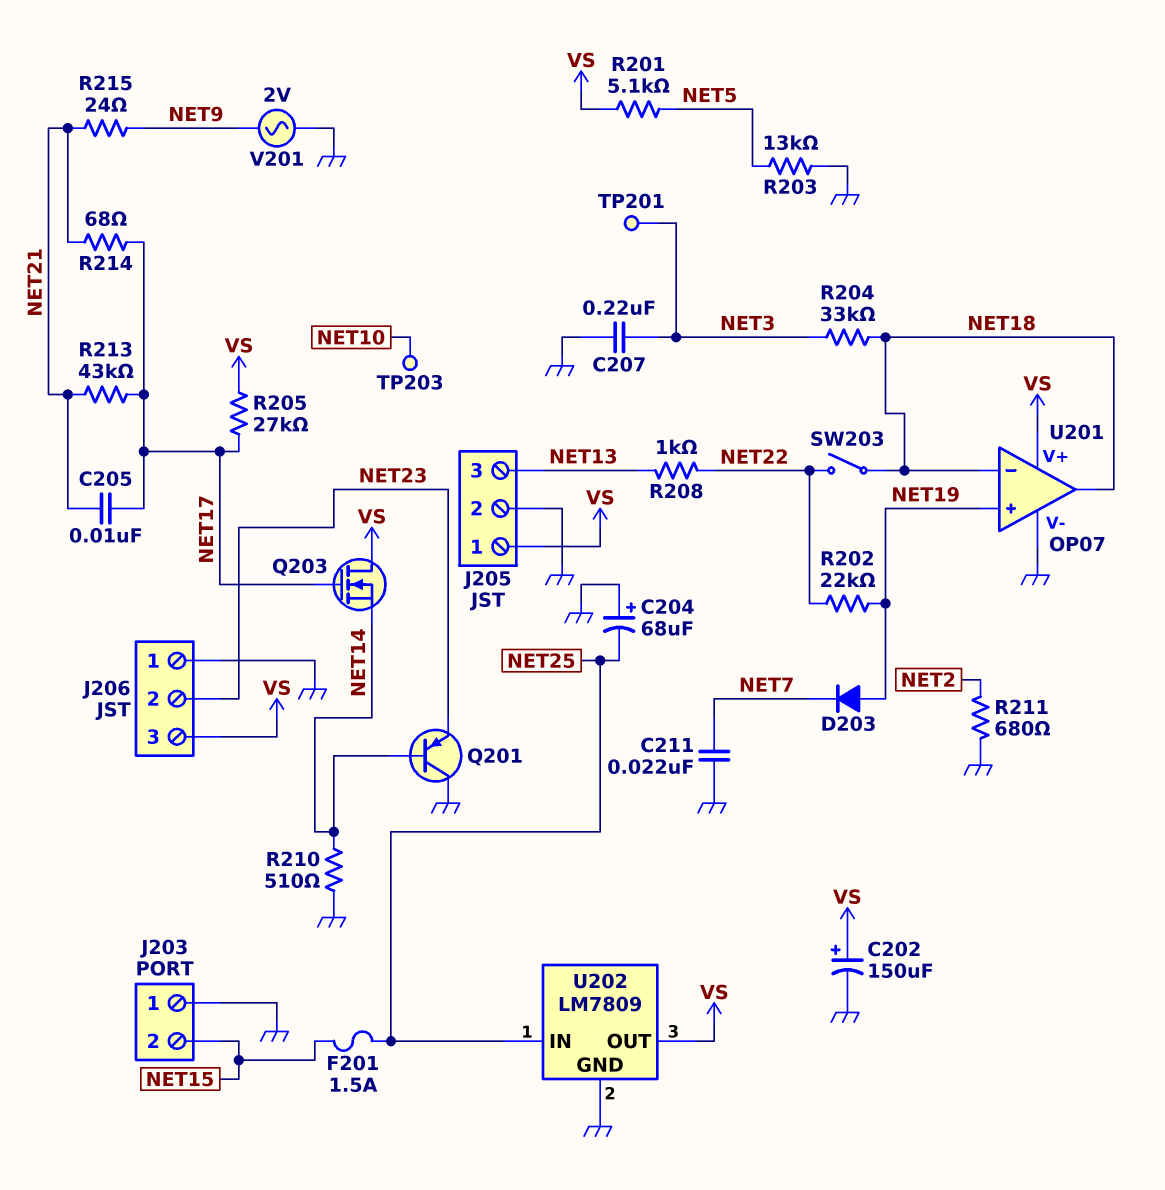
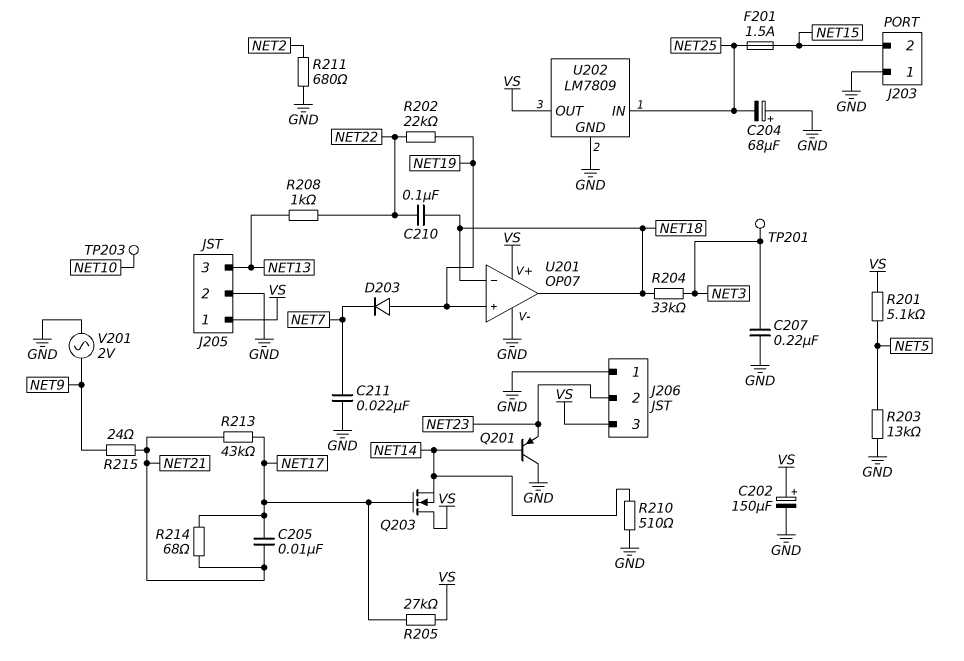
C210: none -> 100nF (NET18, NET22)
SW203: switch (NET18, NET22) -> none

